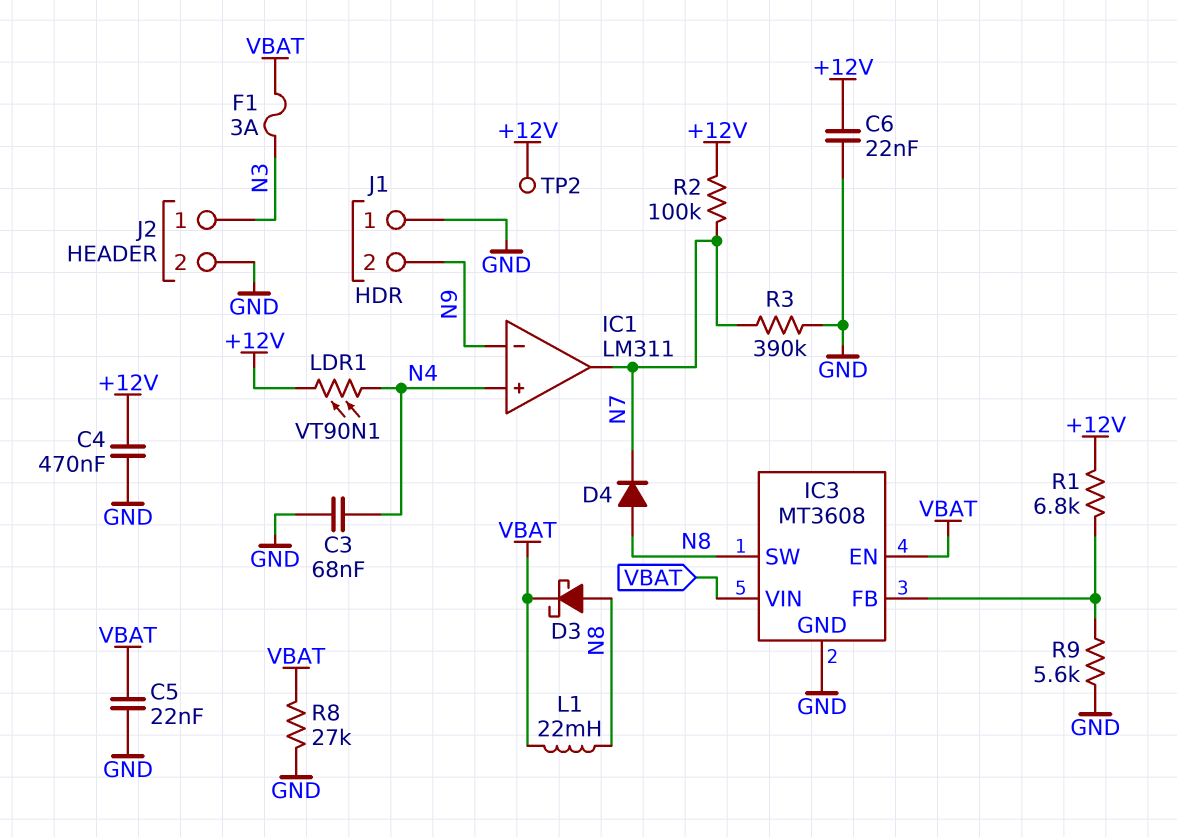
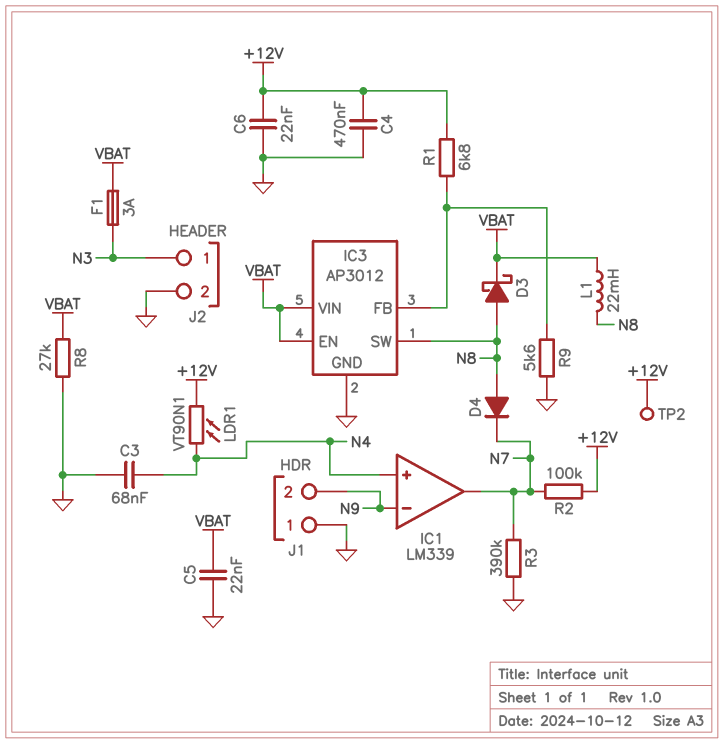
IC1: LM311 -> LM339
IC3: MT3608 -> AP3012

